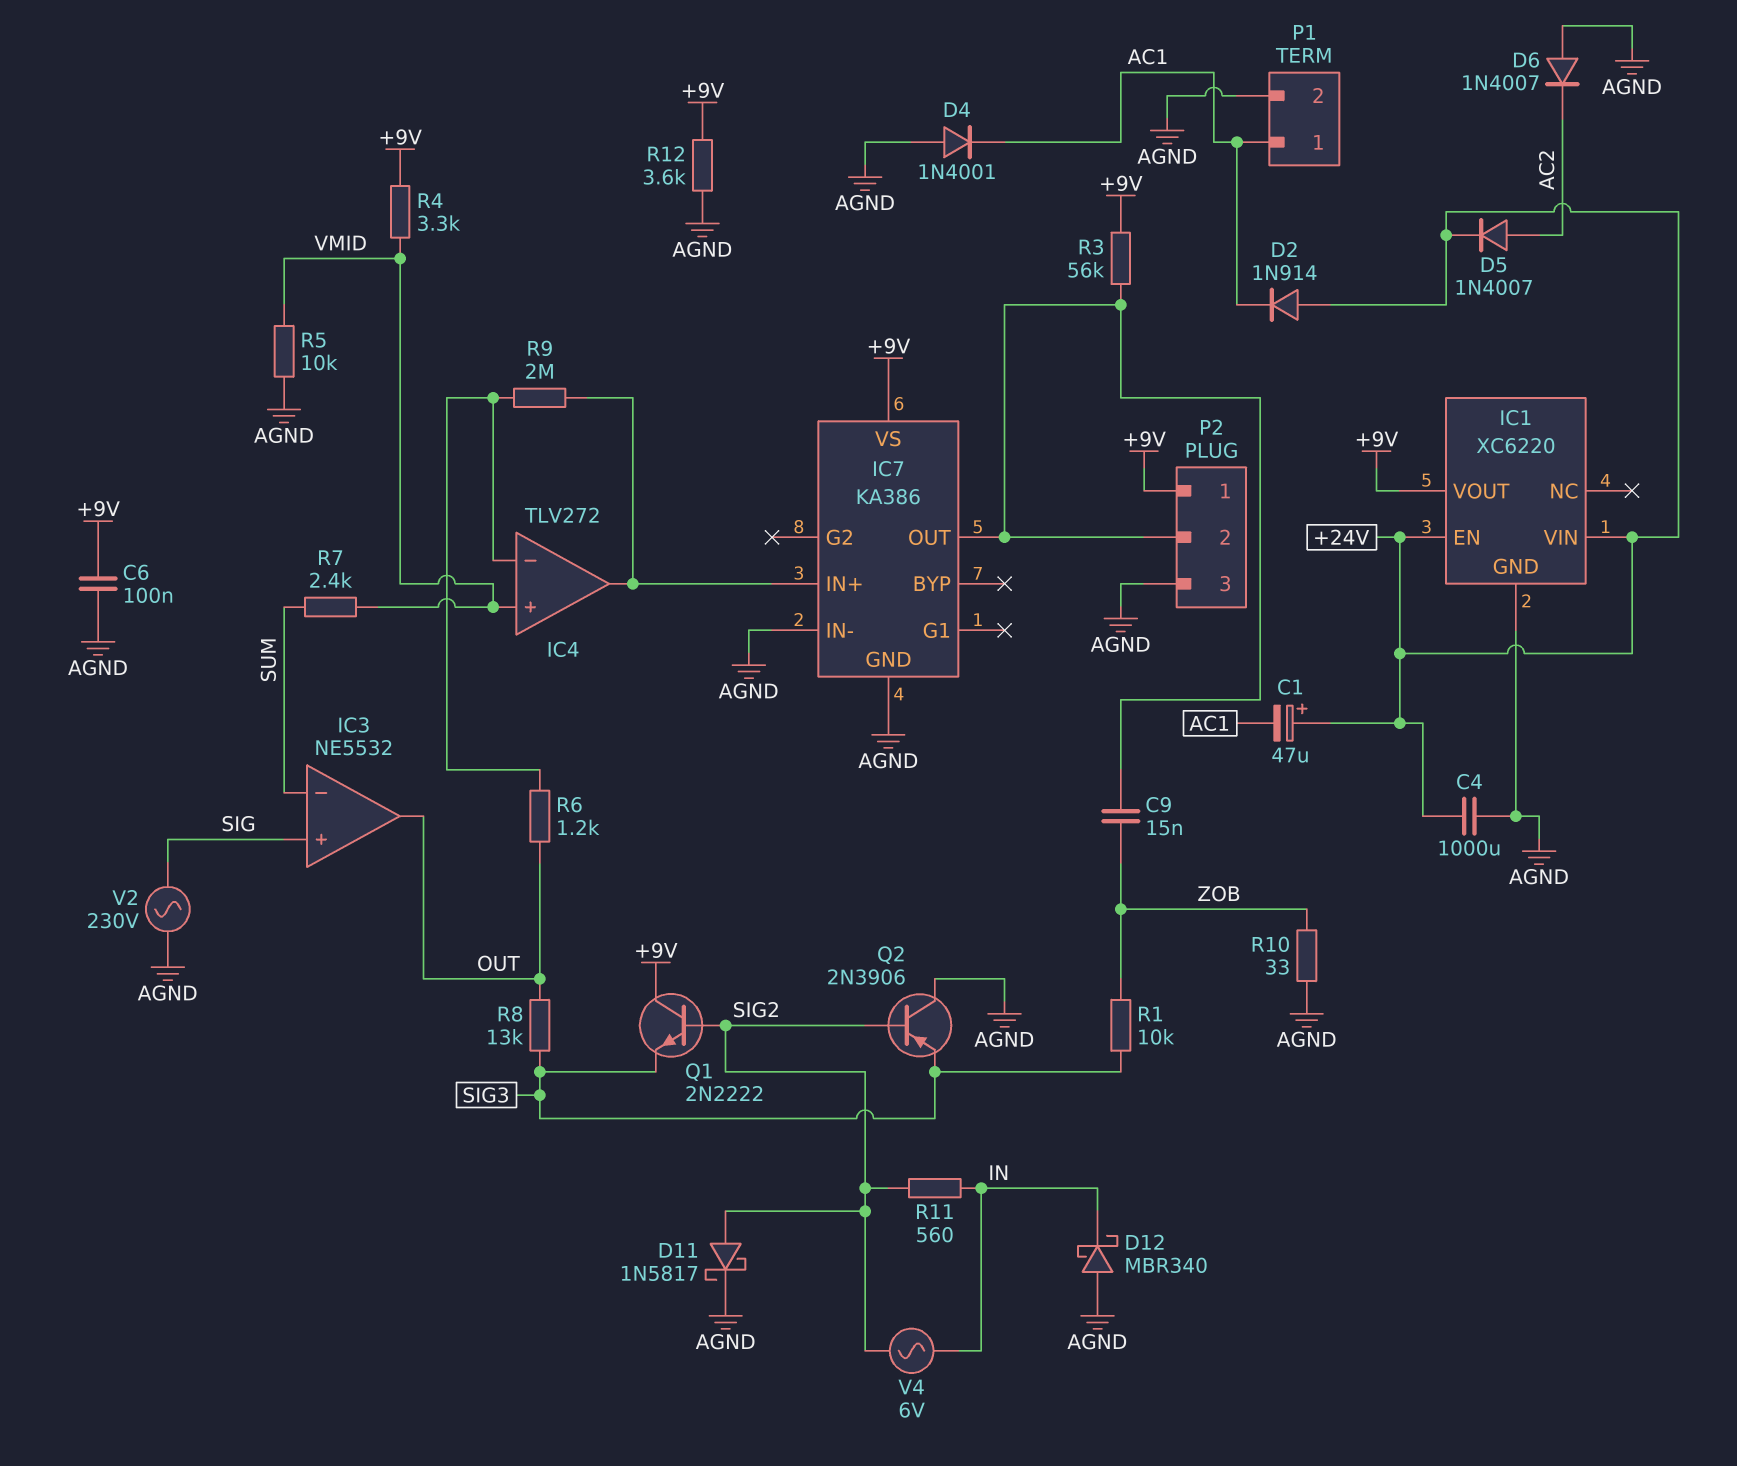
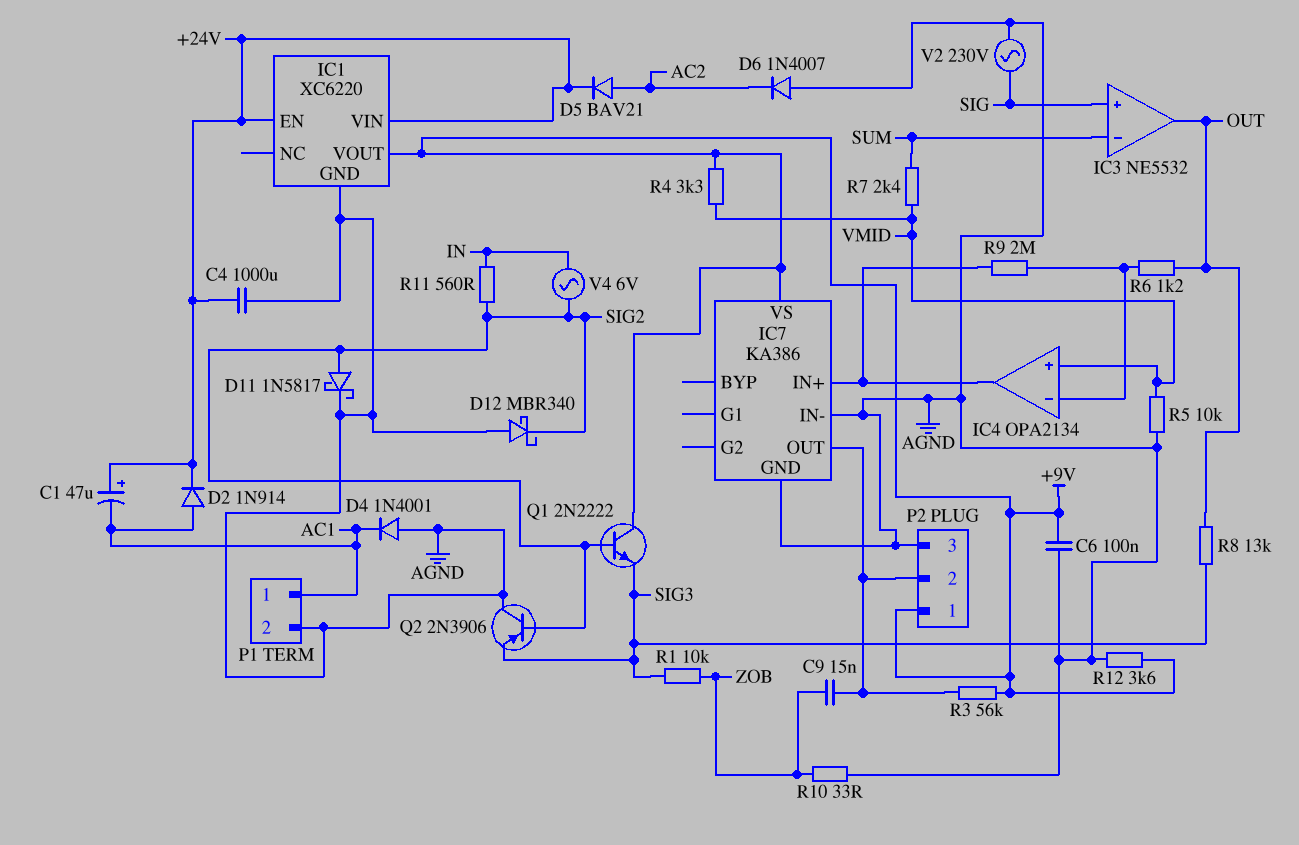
D2: diode 1N914 (A +24V, K AC1) -> diode 1N914 (A AC1, K +24V)
D5: diode 1N4007 (A AC2, K +24V) -> diode BAV21 (A AC2, K +24V)
D12: schottky MBR340 (A AGND, K IN) -> schottky MBR340 (A AGND, K SIG2)
IC4: TLV272 -> OPA2134

